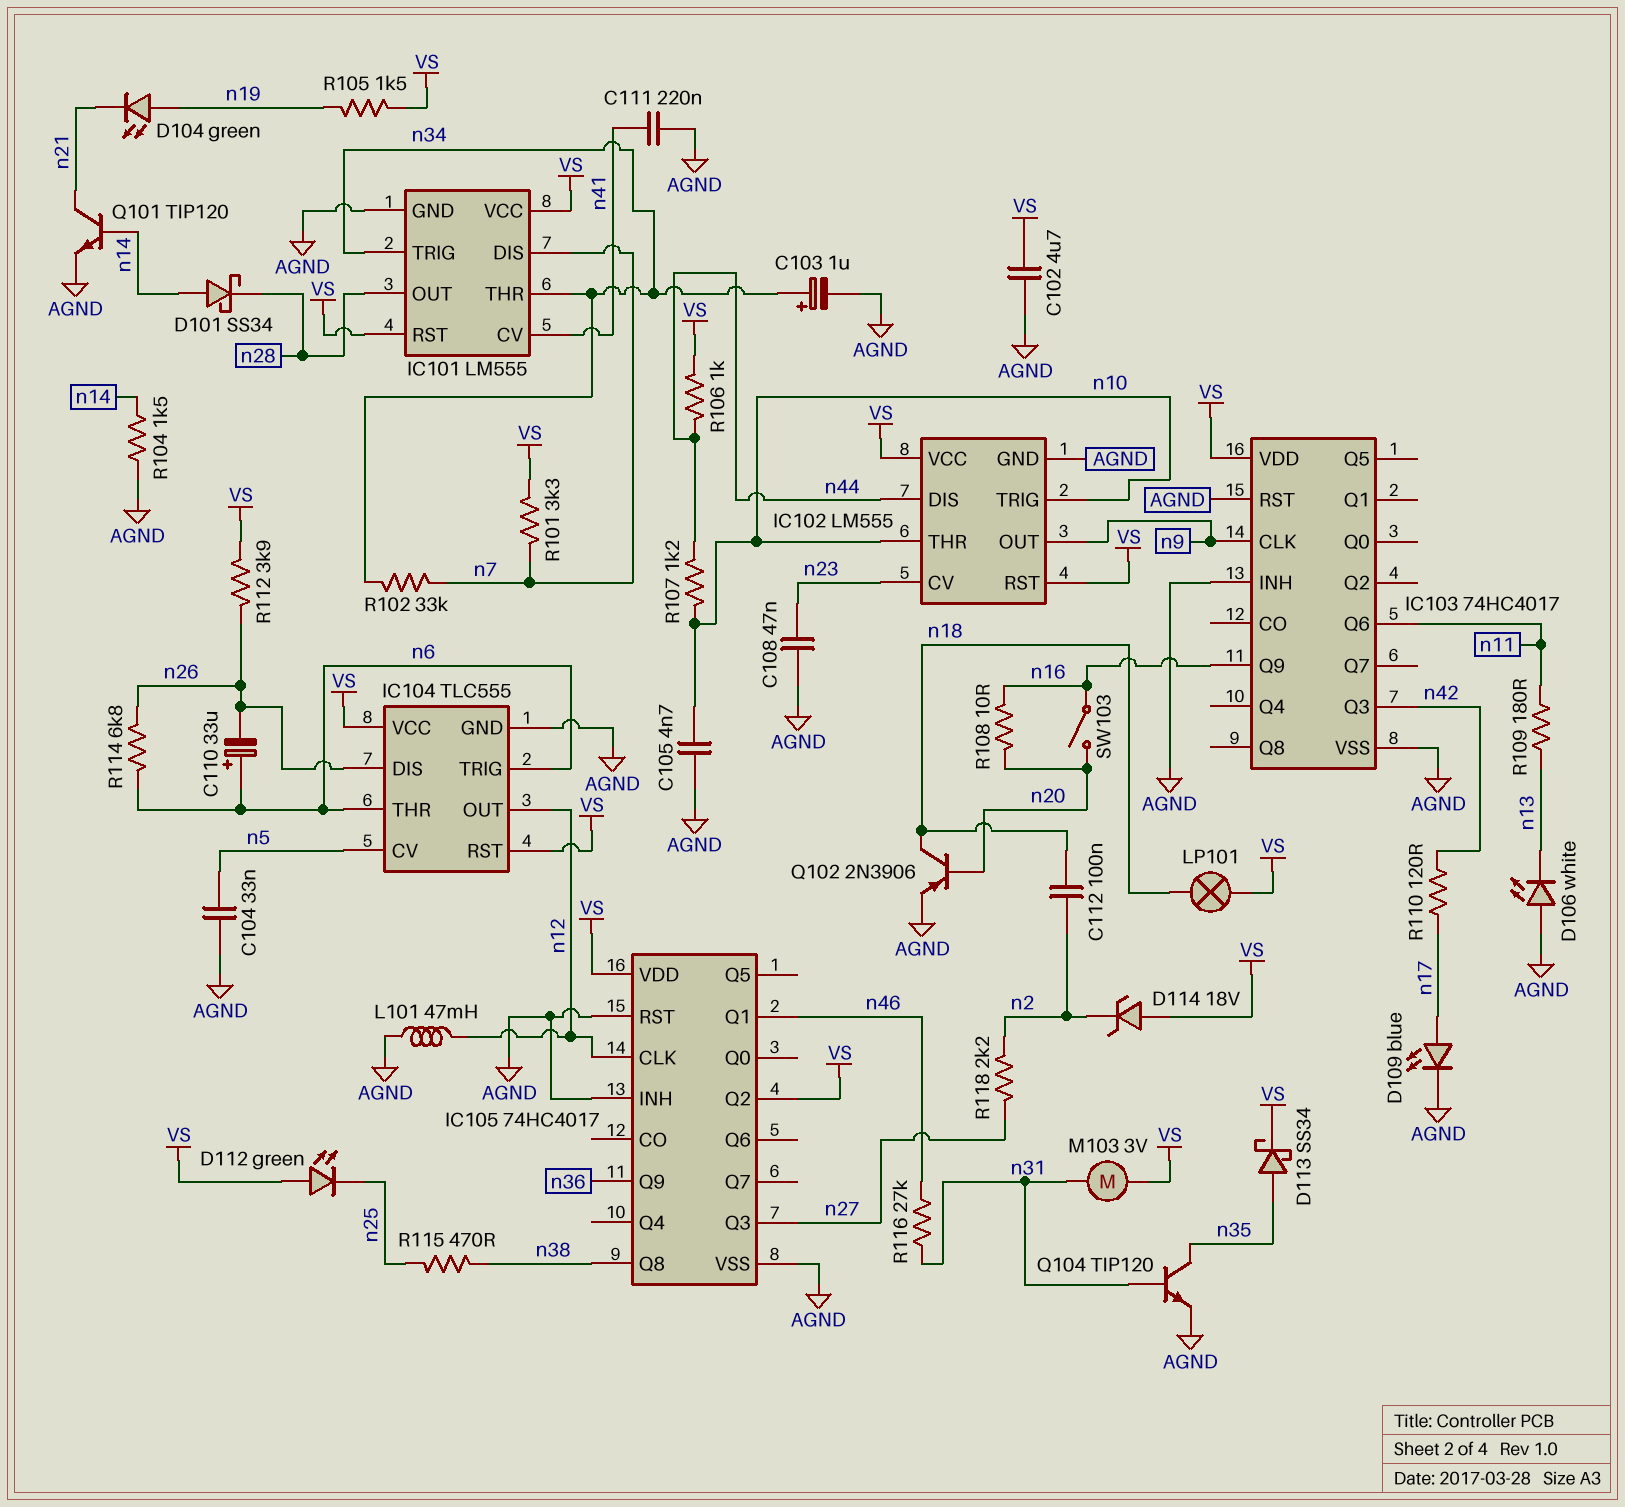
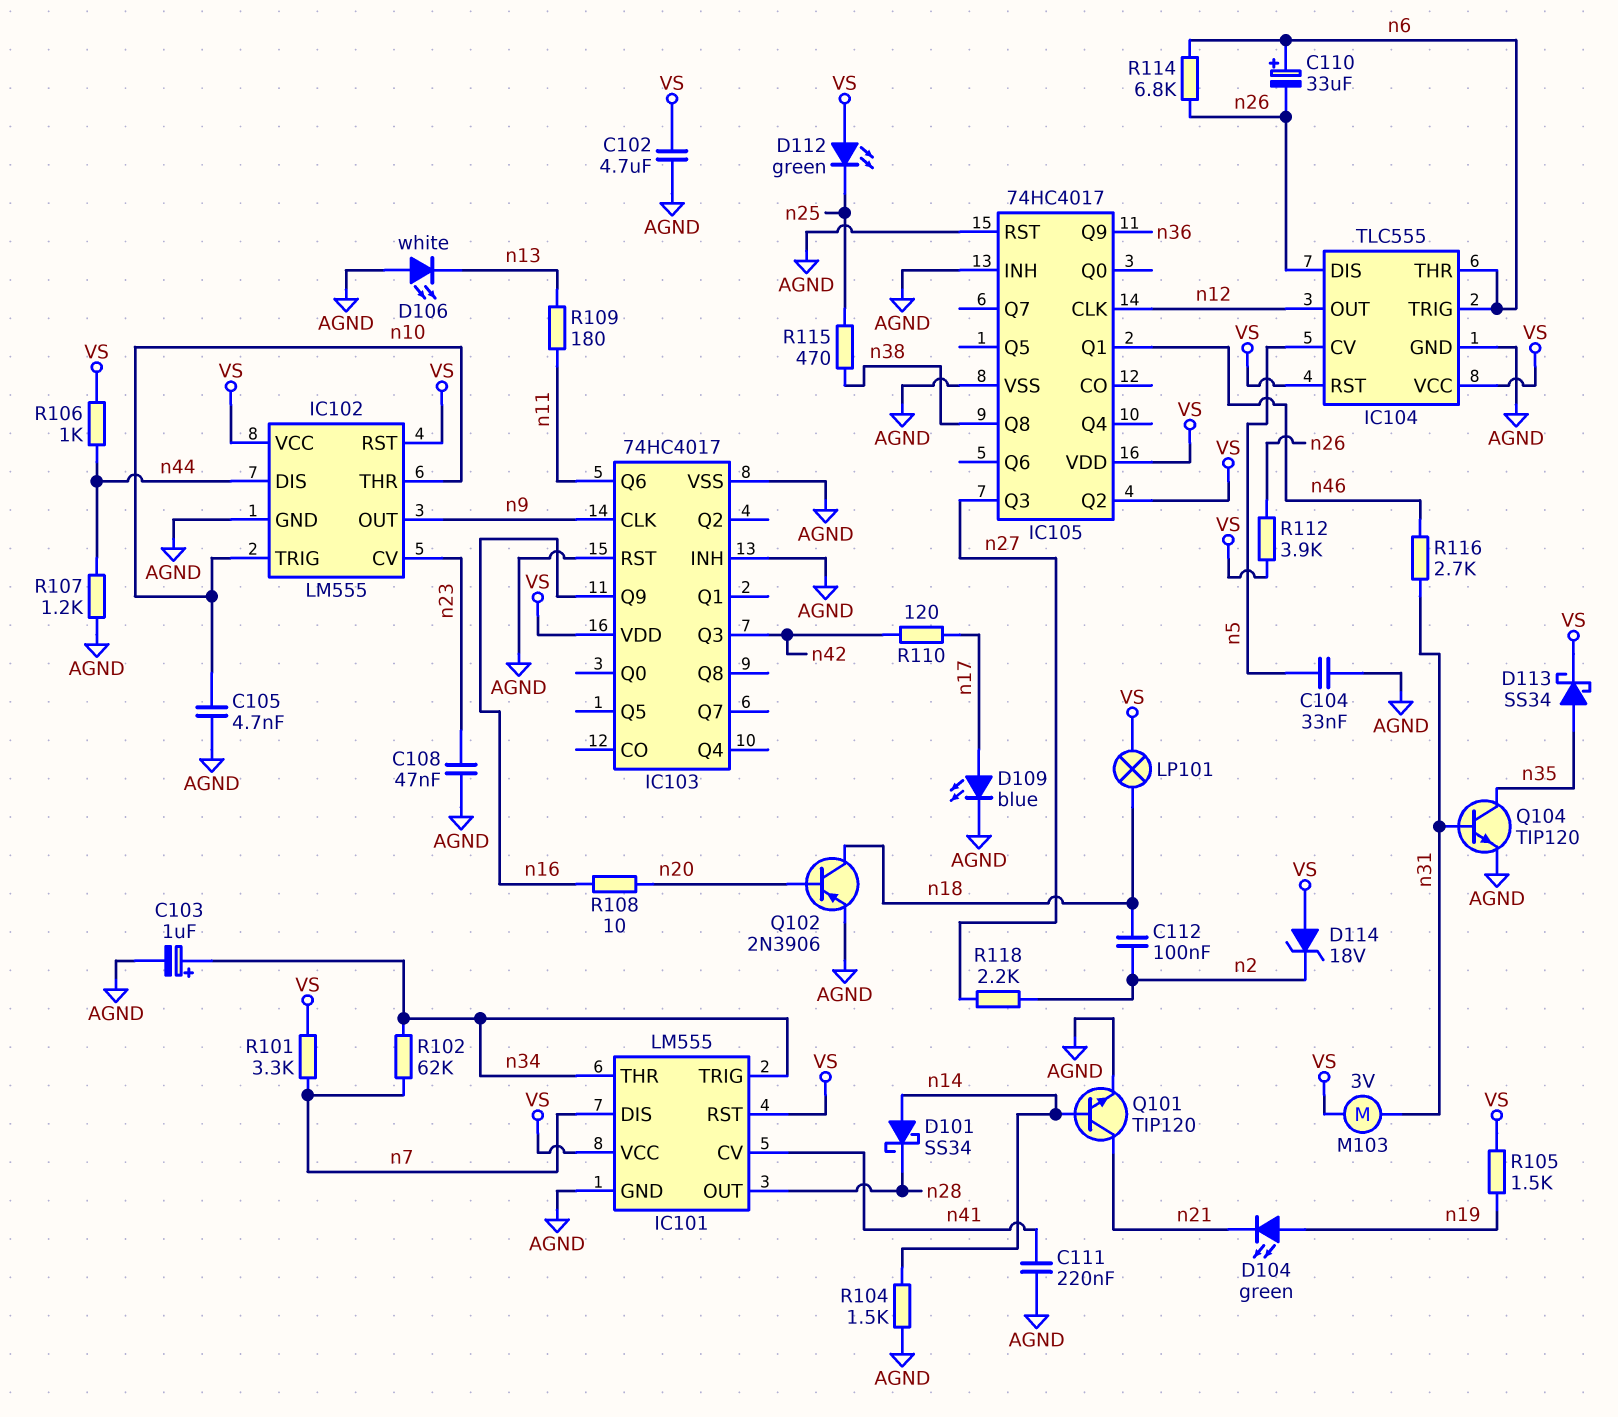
L101: 47mH (AGND, n12) -> none
R102: 33k (n7, n34) -> 62k (n7, n34)
R107: 1.2k (n10, n44) -> 1.2k (AGND, n44)
R116: 27k (n31, n46) -> 2.7k (n31, n46)
SW103: switch (n16, n20) -> none

